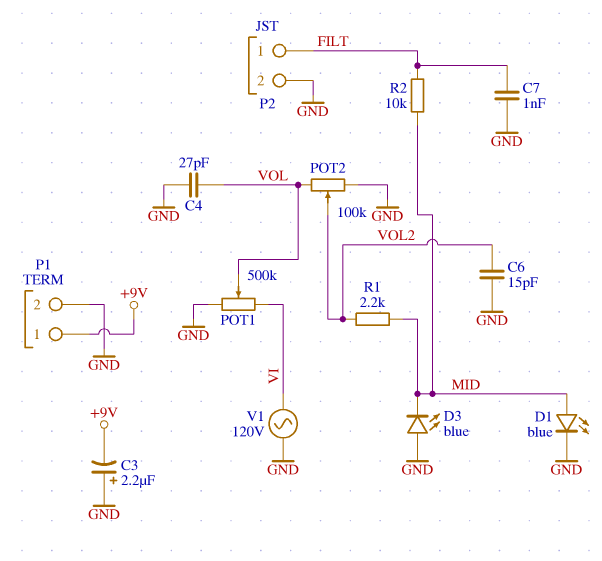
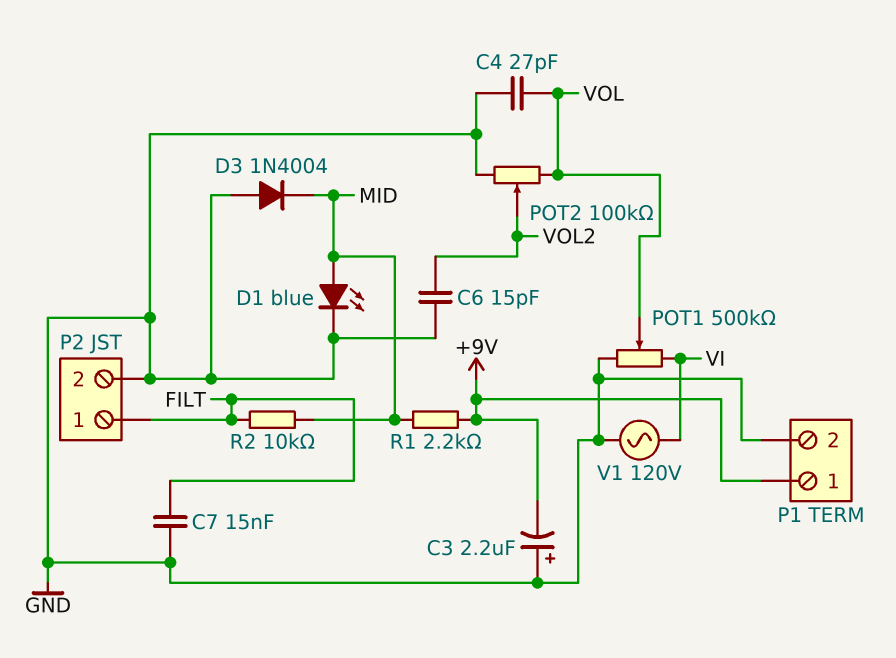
C7: 1nF (FILT, GND) -> 15nF (FILT, GND)
D3: LED blue (A GND, K MID) -> diode 1N4004 (A GND, K MID)
R1: 2.2k (MID, VOL2) -> 2.2k (+9V, MID)

